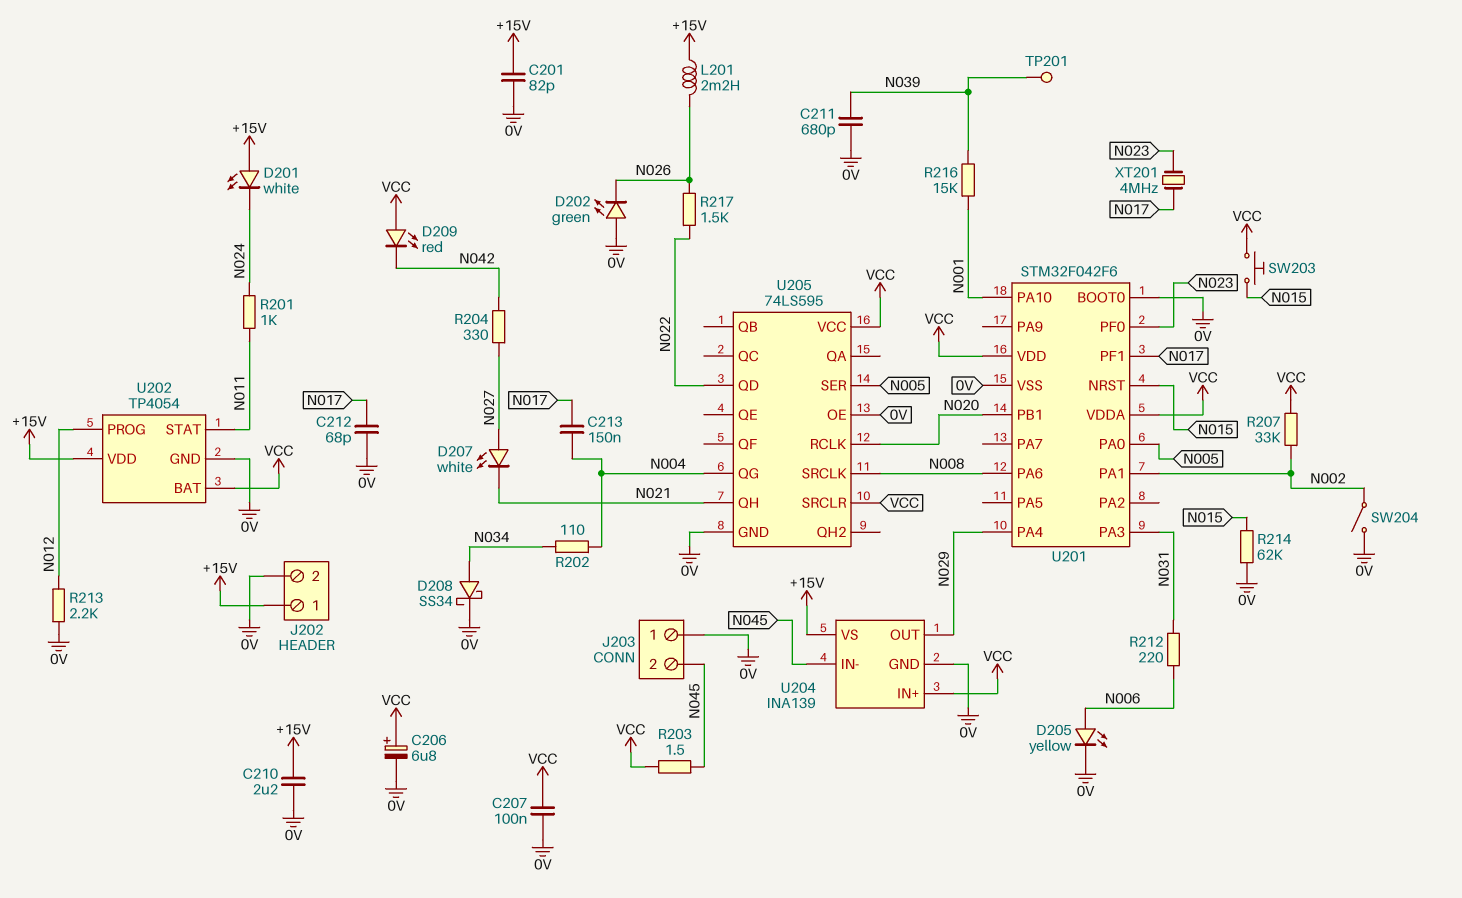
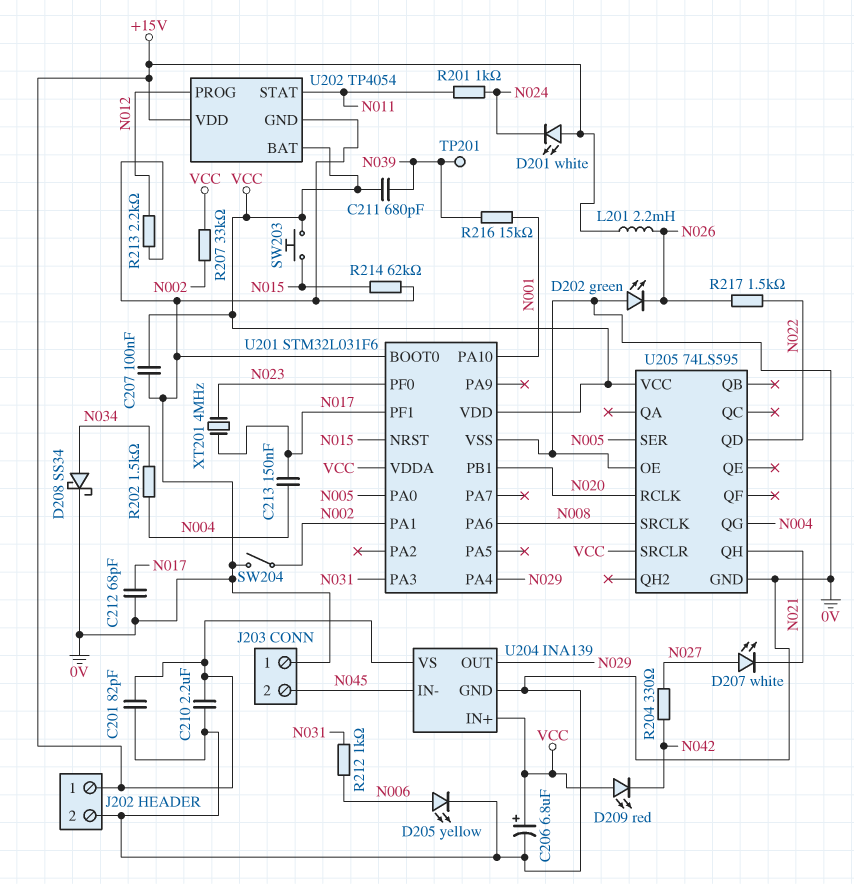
C211: 680pF (0V, N039) -> 680pF (N039, VCC)
R202: 110 (N004, N034) -> 1.5k (N004, N034)
R203: 1.5 (N045, VCC) -> none
R212: 220 (N006, N031) -> 1k (N006, N031)
U201: STM32F042F6 -> STM32L031F6

